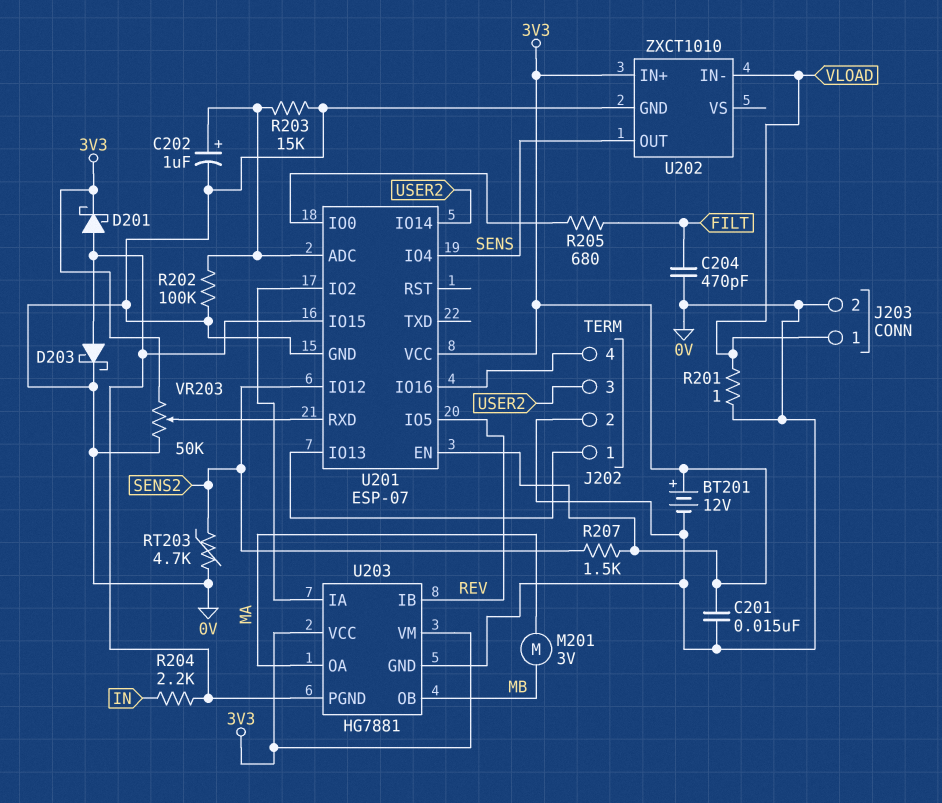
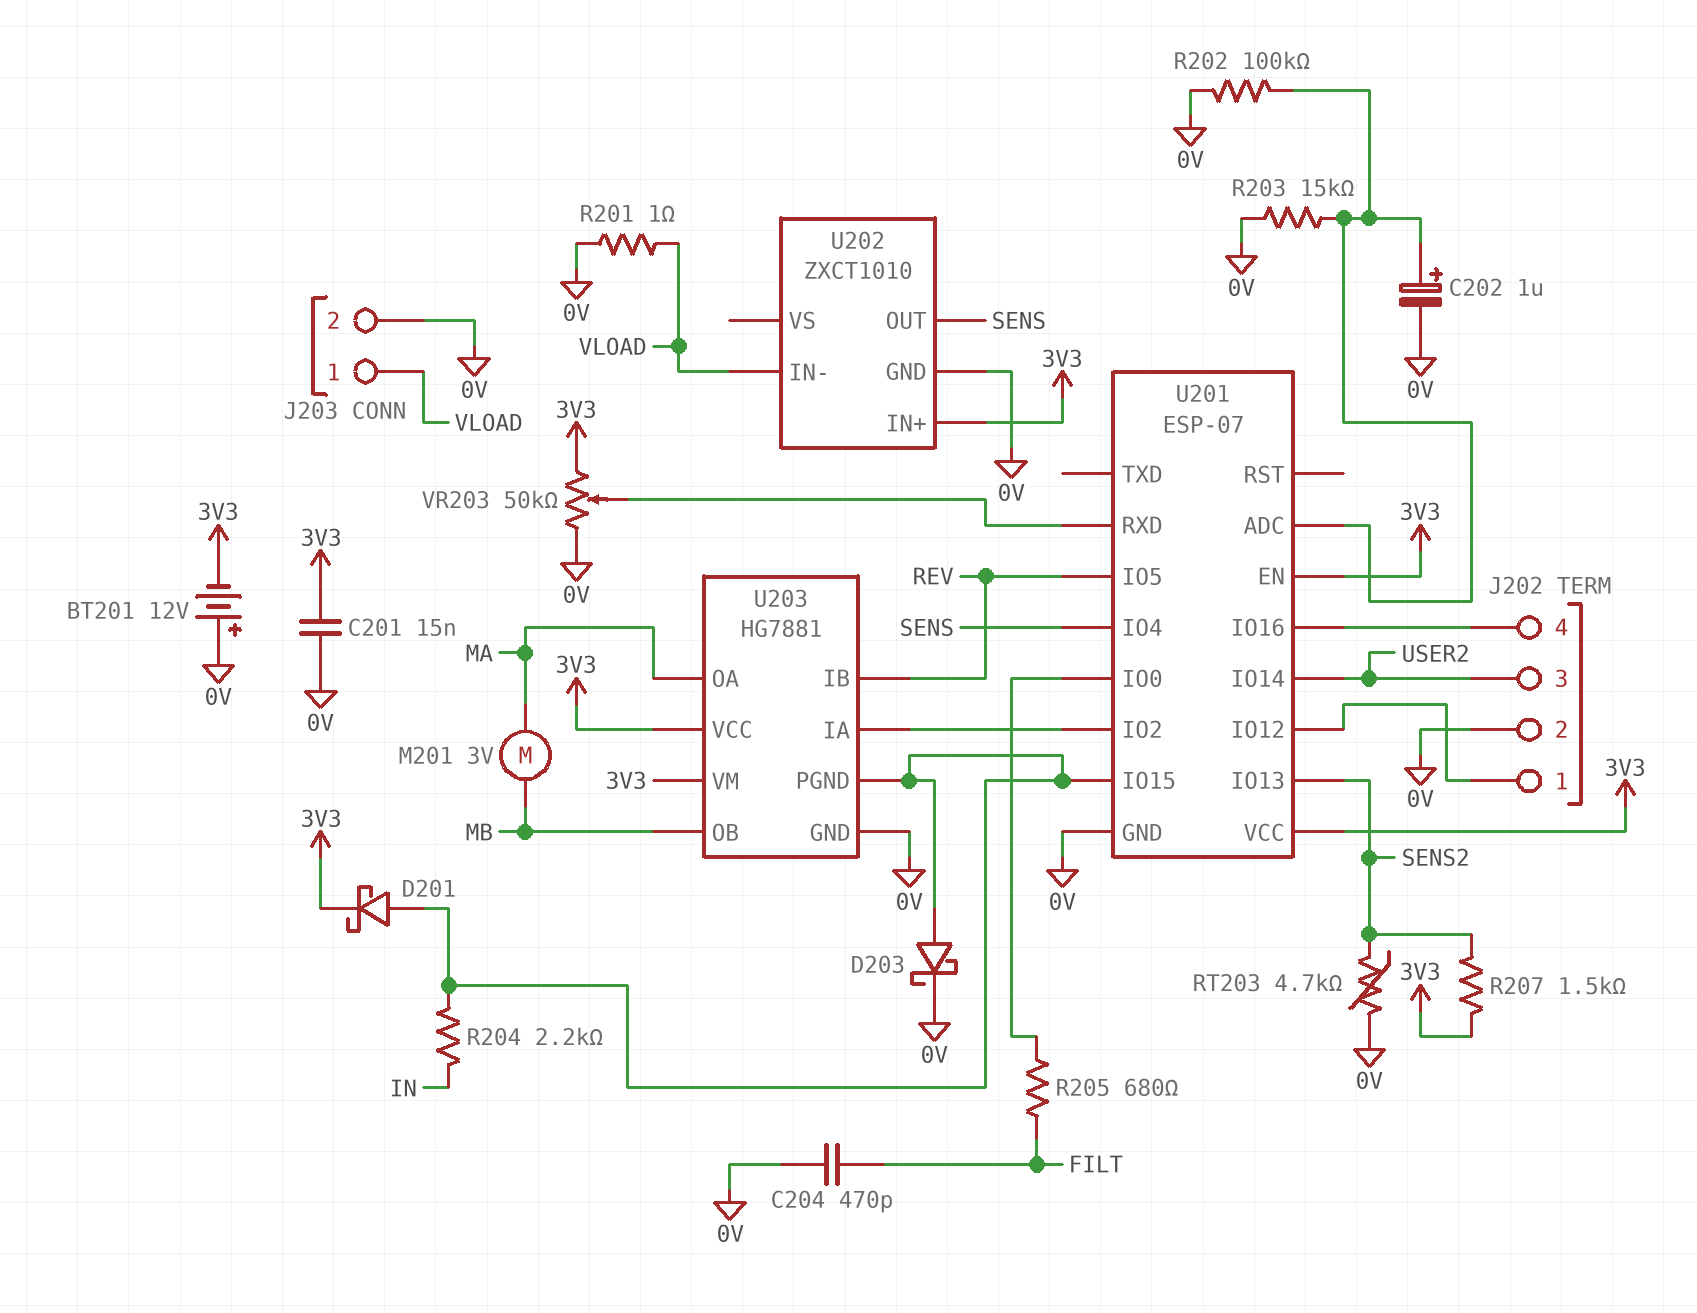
BT201: 12V (plus 3V3, minus 0V) -> 12V (plus 0V, minus 3V3)
U201 pin IO12: SENS2 -> J202/1
U201 pin IO13: J202/1 -> SENS2

